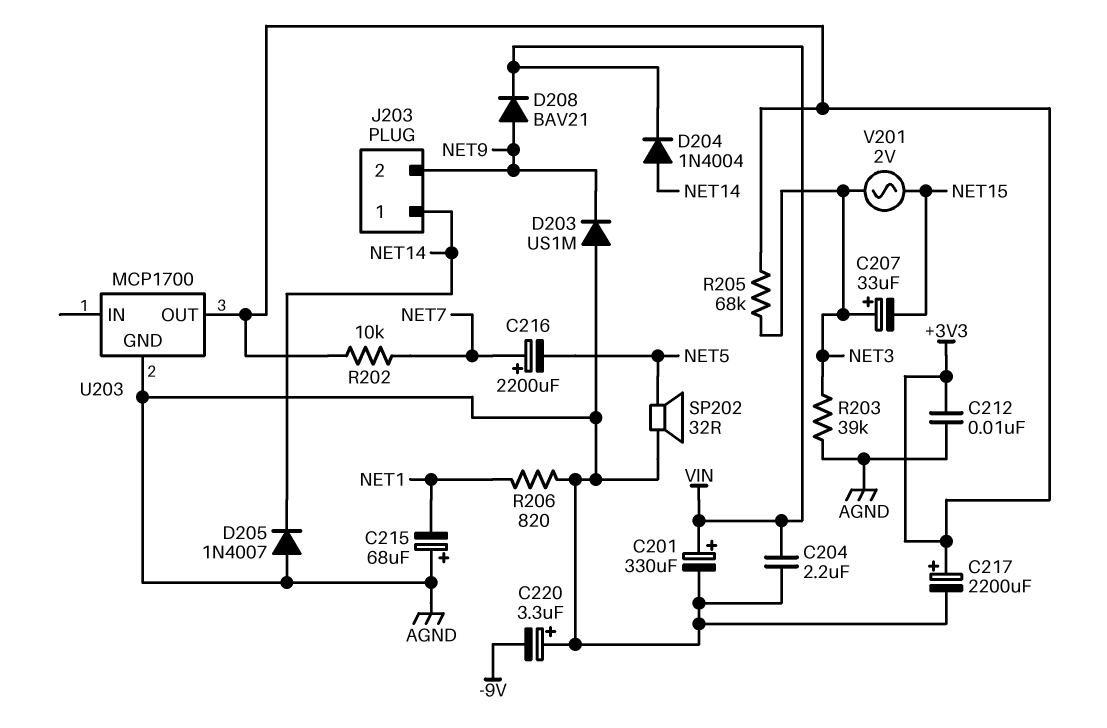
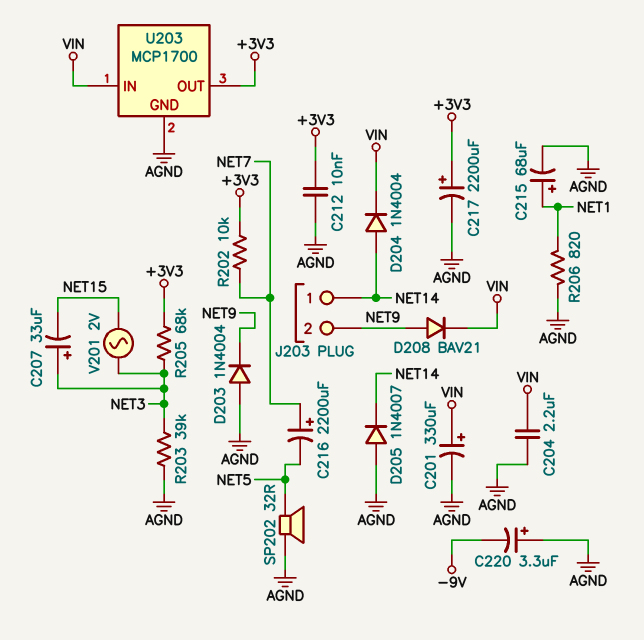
C215: 68uF (plus AGND, minus NET1) -> 68uF (plus NET1, minus AGND)
D203: diode US1M (A AGND, K NET9) -> diode 1N4004 (A AGND, K NET9)
U203 pin IN: none -> VIN

